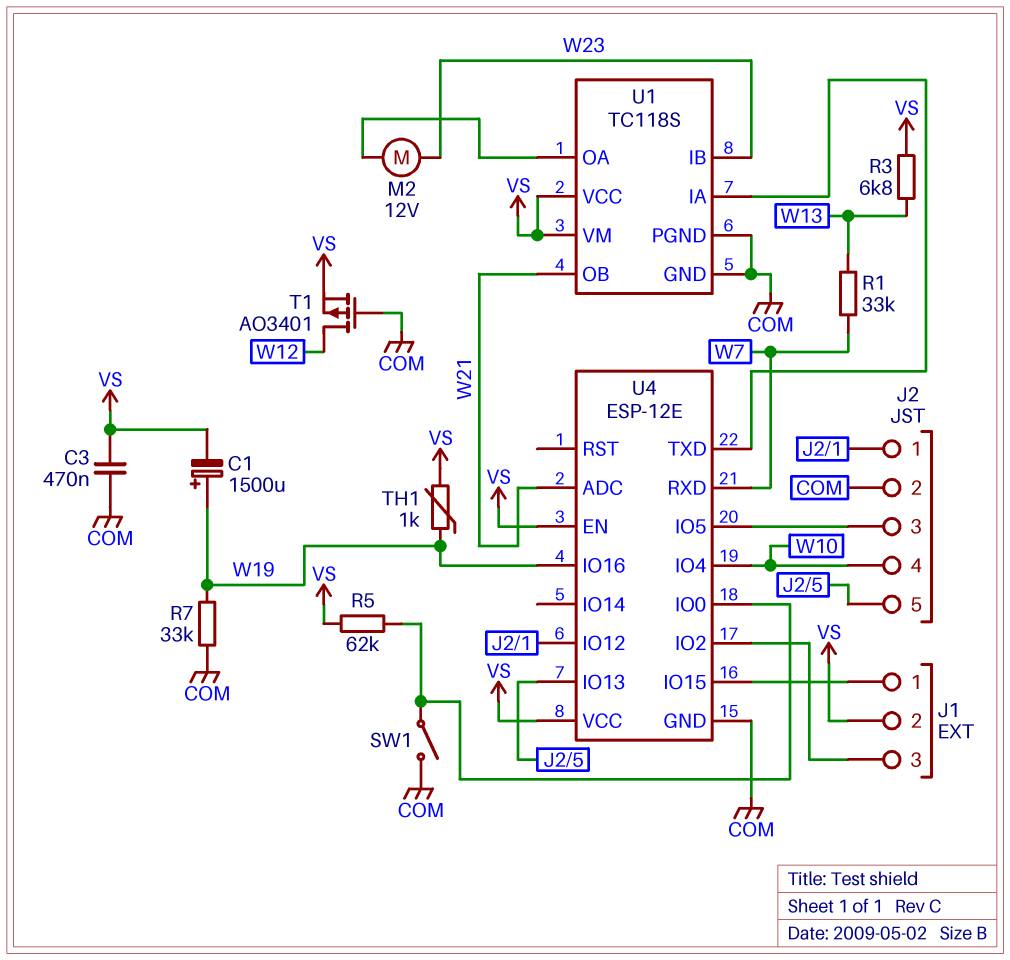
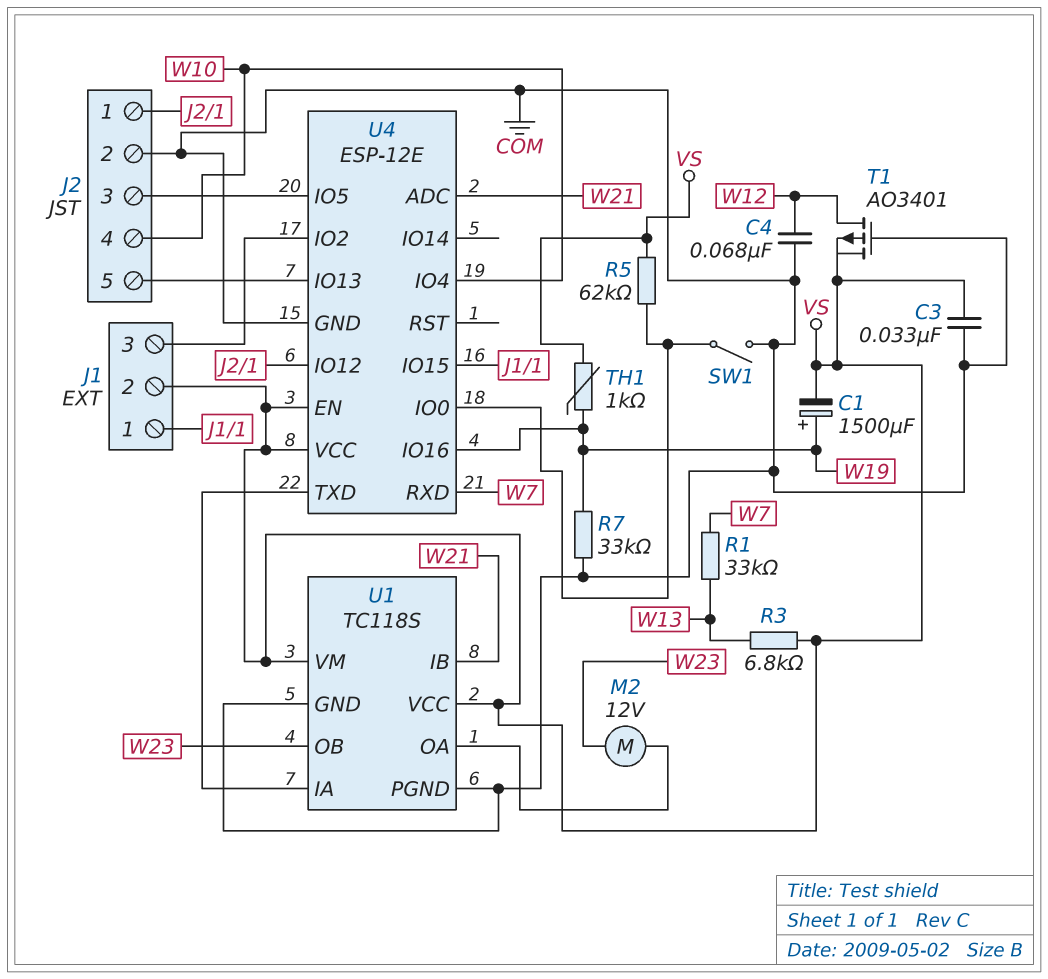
C3: 470nF (COM, VS) -> 33nF (COM, VS)
C4: none -> 68nF (COM, W12)
U1 pin IB: W23 -> W21
U1 pin OB: W21 -> W23

